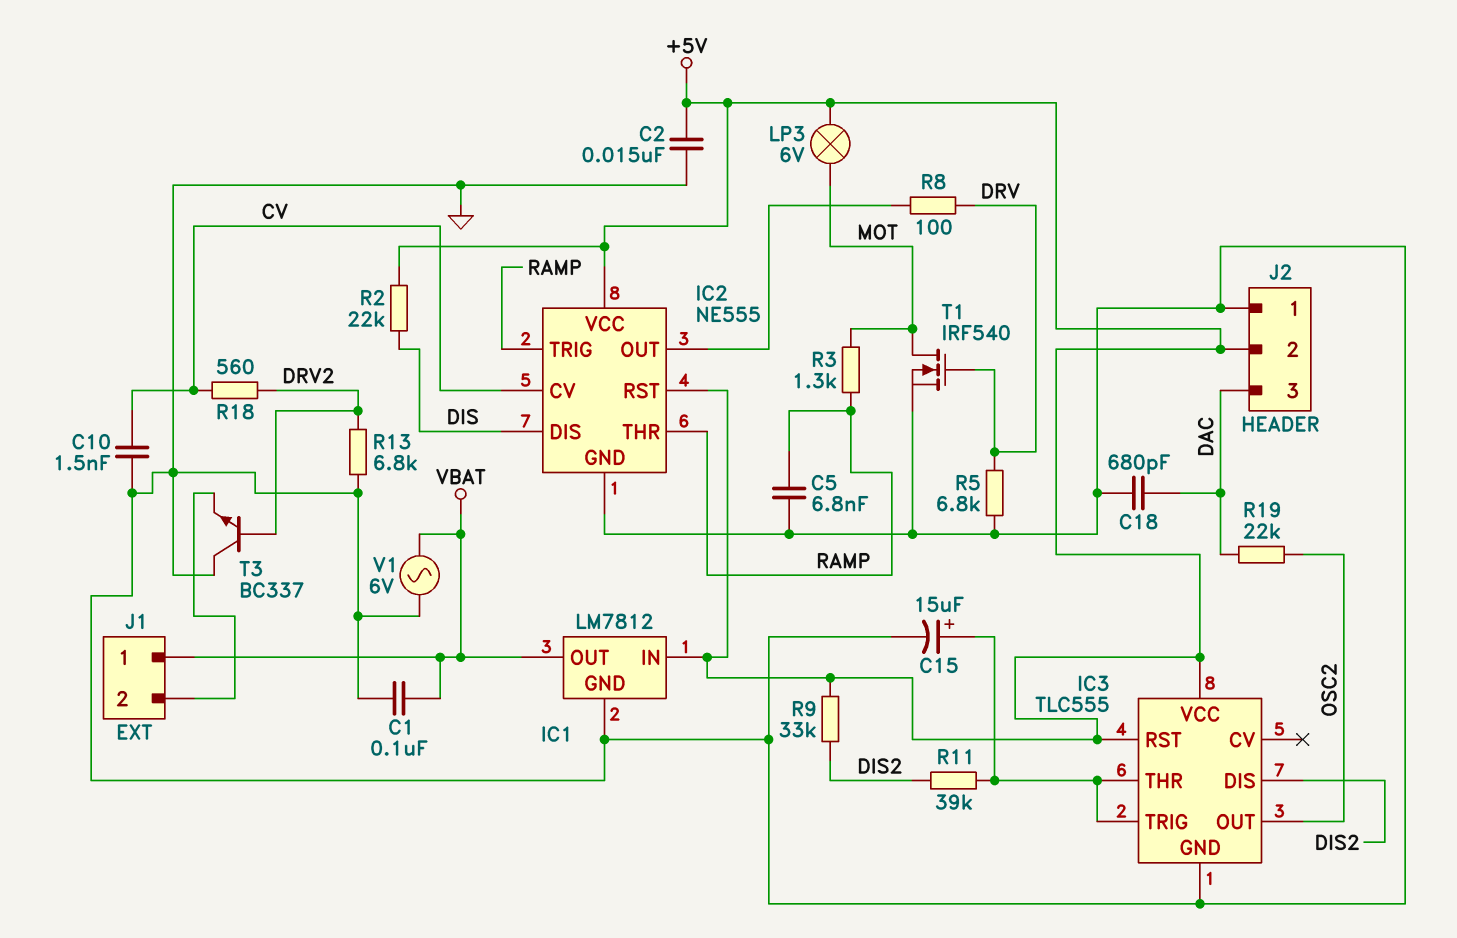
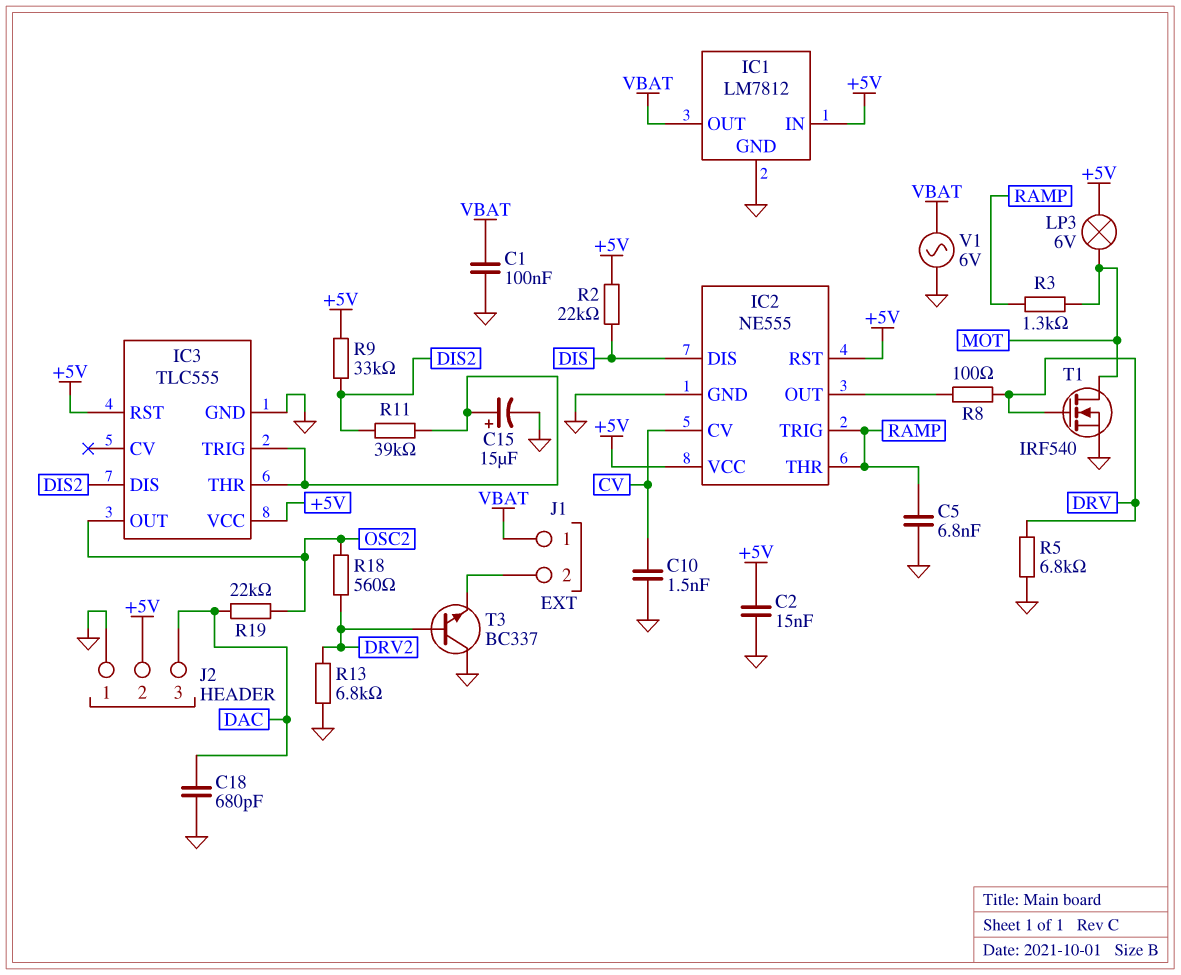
R18: 560 (CV, DRV2) -> 560 (DRV2, OSC2)

